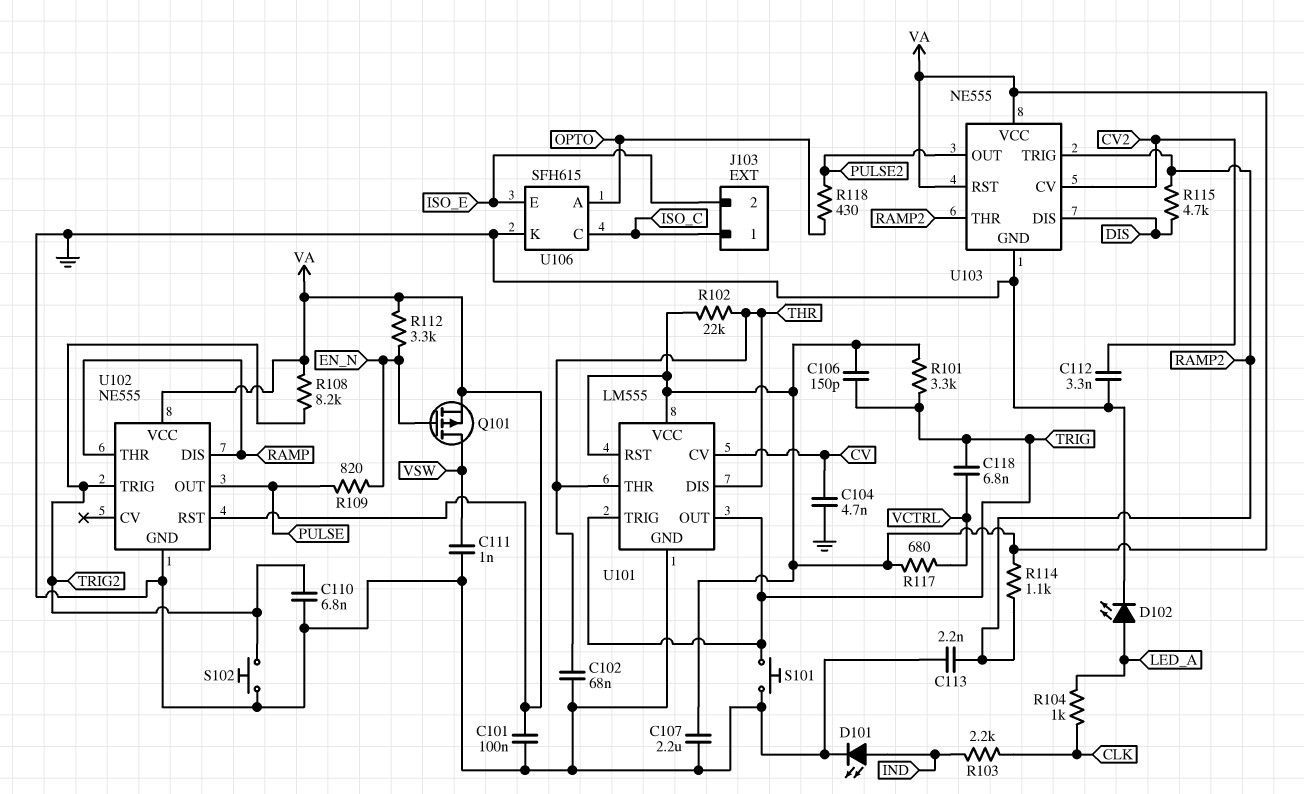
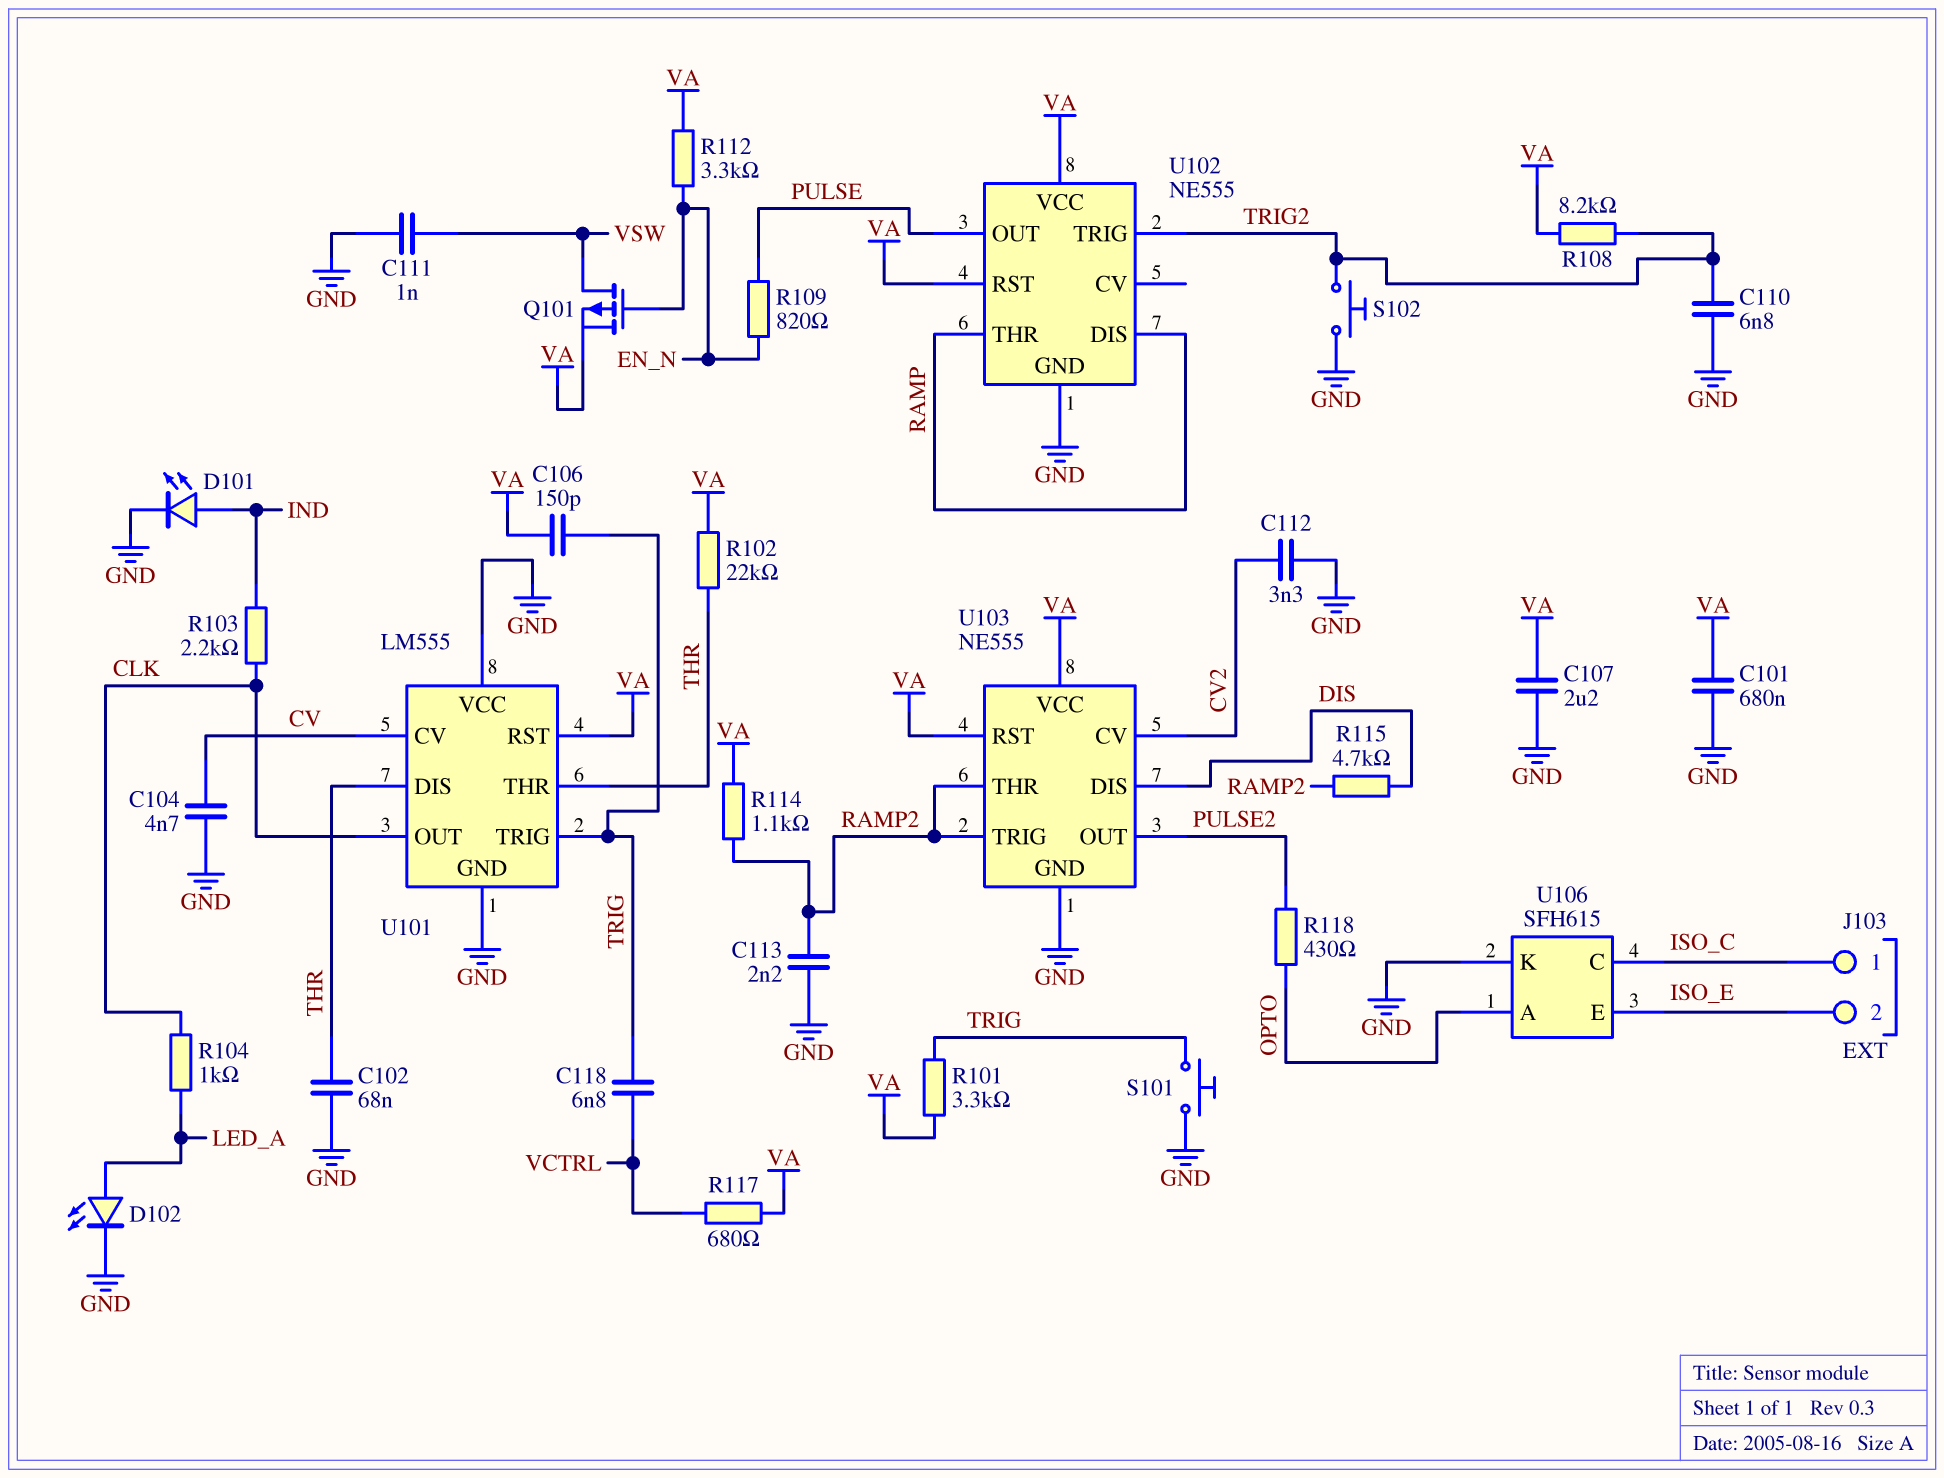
C101: 100nF (GND, VA) -> 680nF (GND, VA)
U101 pin OUT: TRIG -> CLK
U101 pin VCC: VA -> GND

